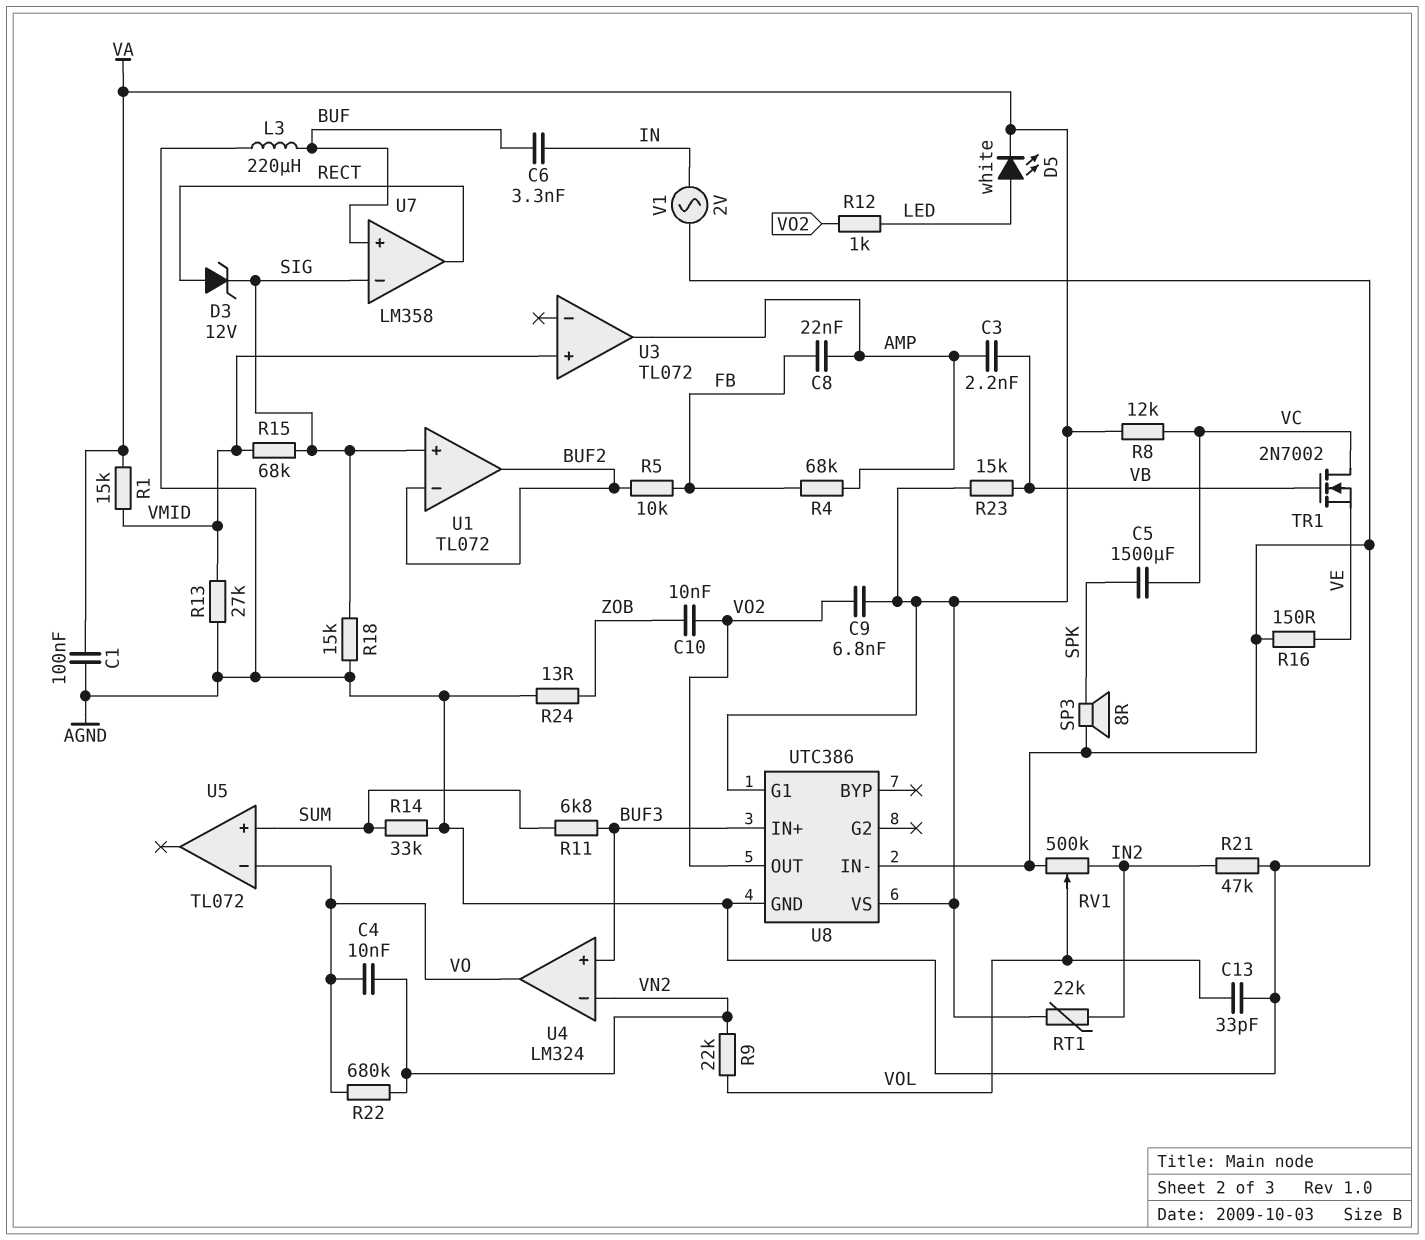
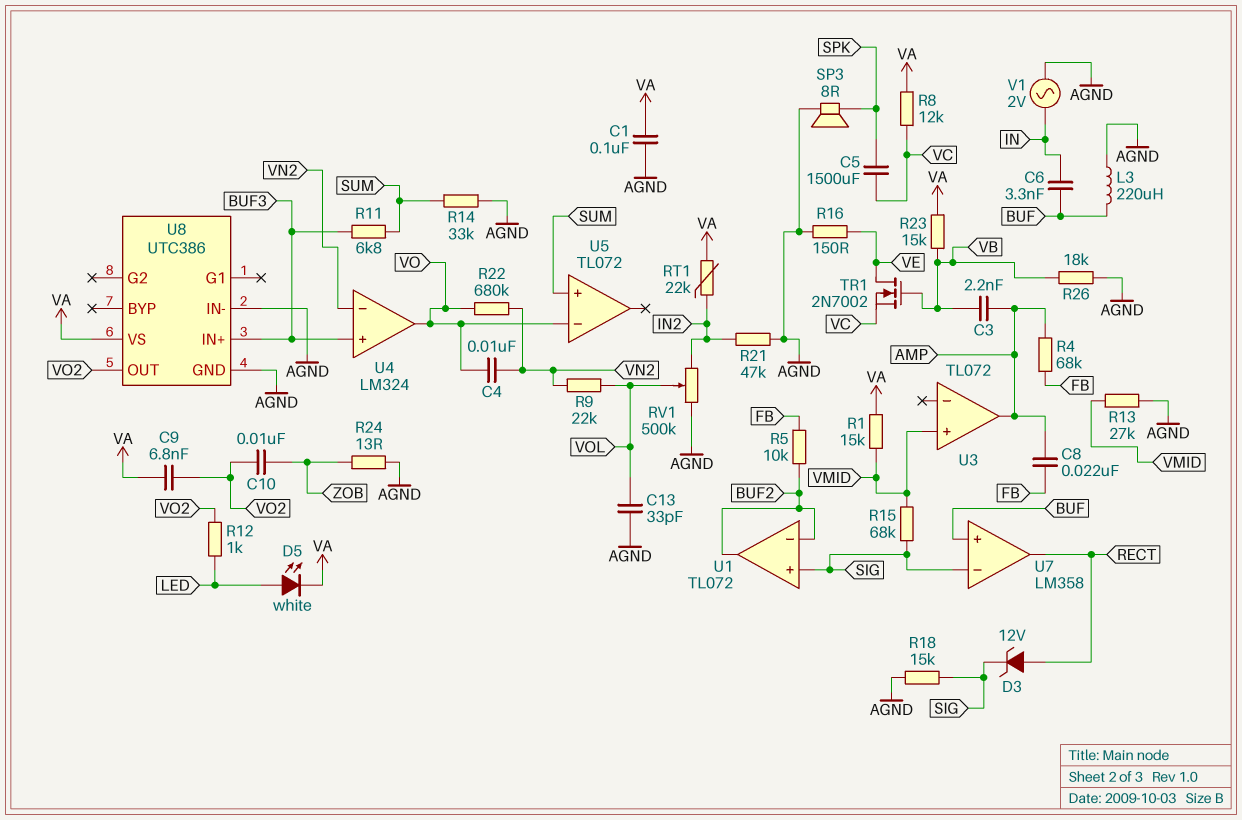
R26: none -> 18k (AGND, VB)
TR1: NMOS 2N7002 (G VB, D VC, S VE) -> NMOS 2N7002 (G VB, D VE, S VC)
U8 pin G1: VA -> none

